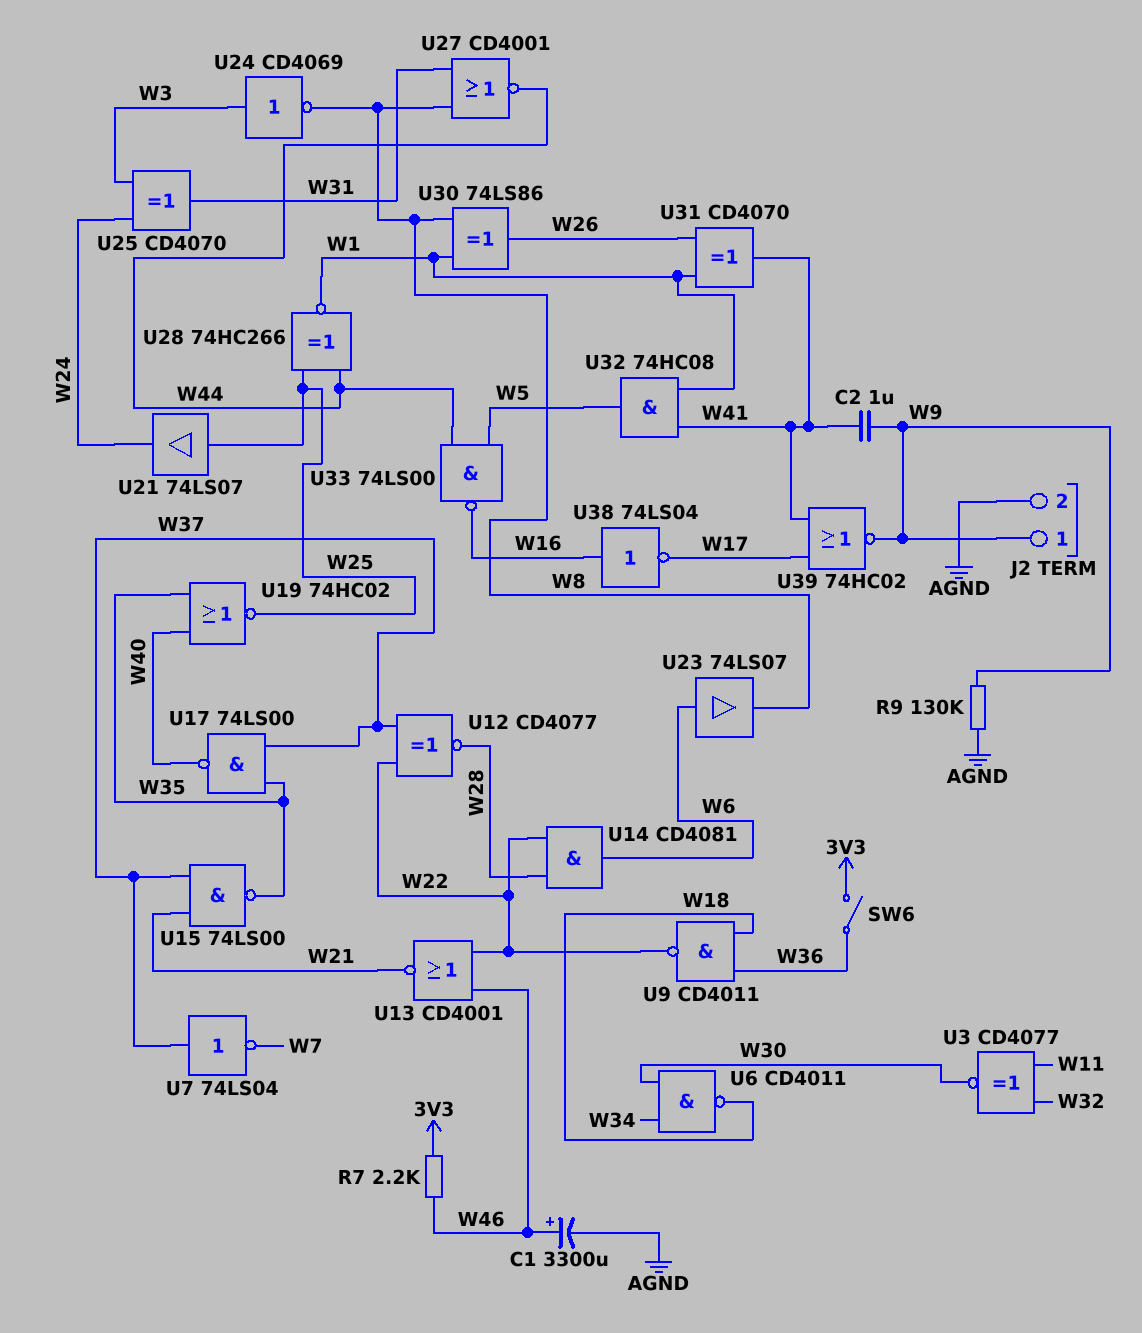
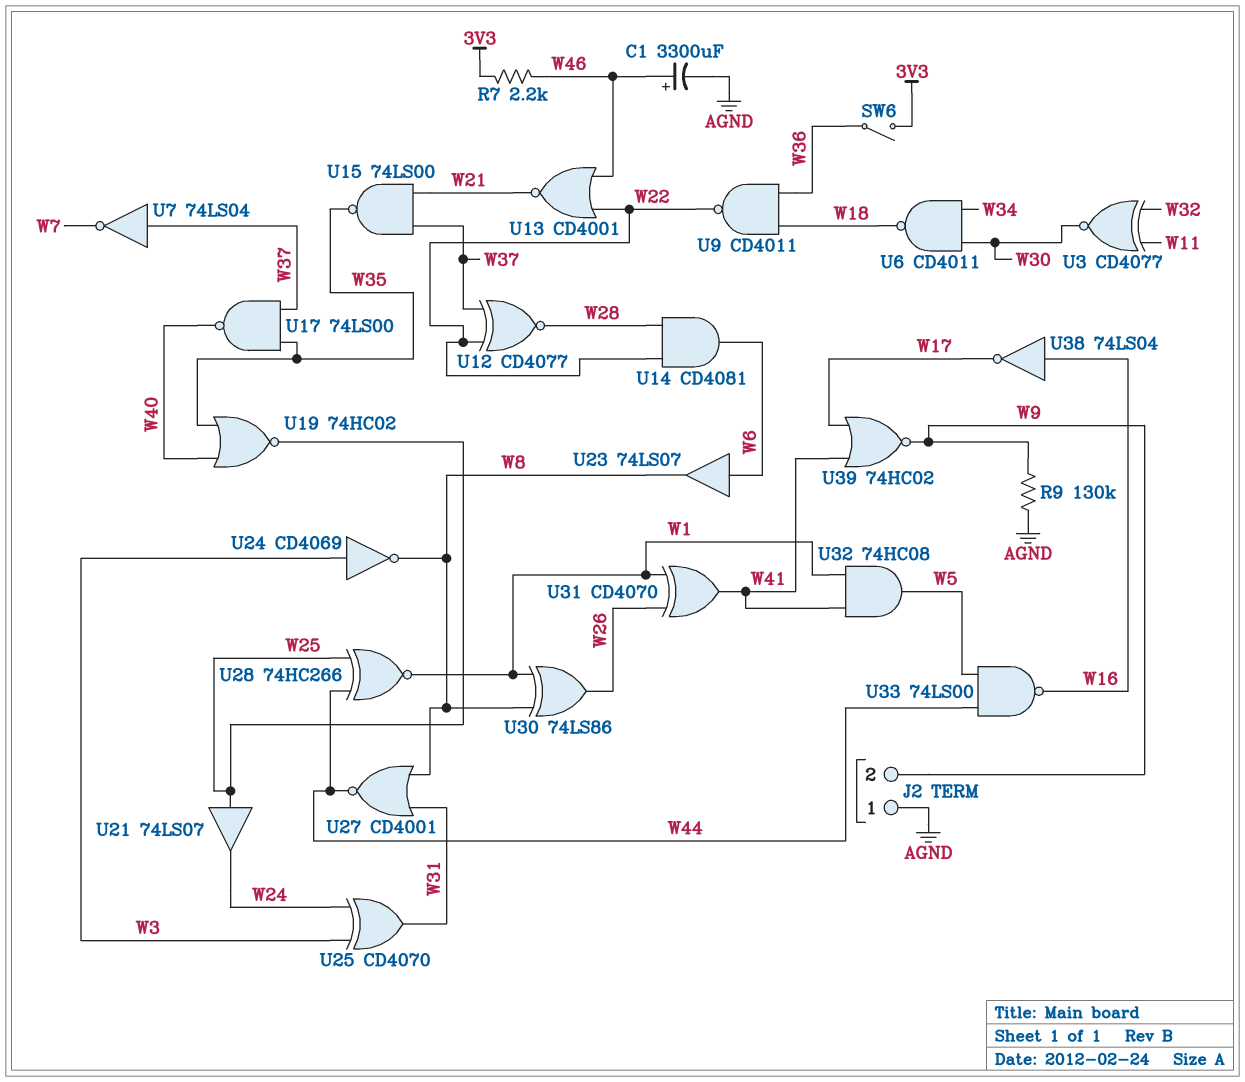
C2: 1uF (W9, W41) -> none
J2 pin 1: W9 -> AGND
J2 pin 2: AGND -> W9

